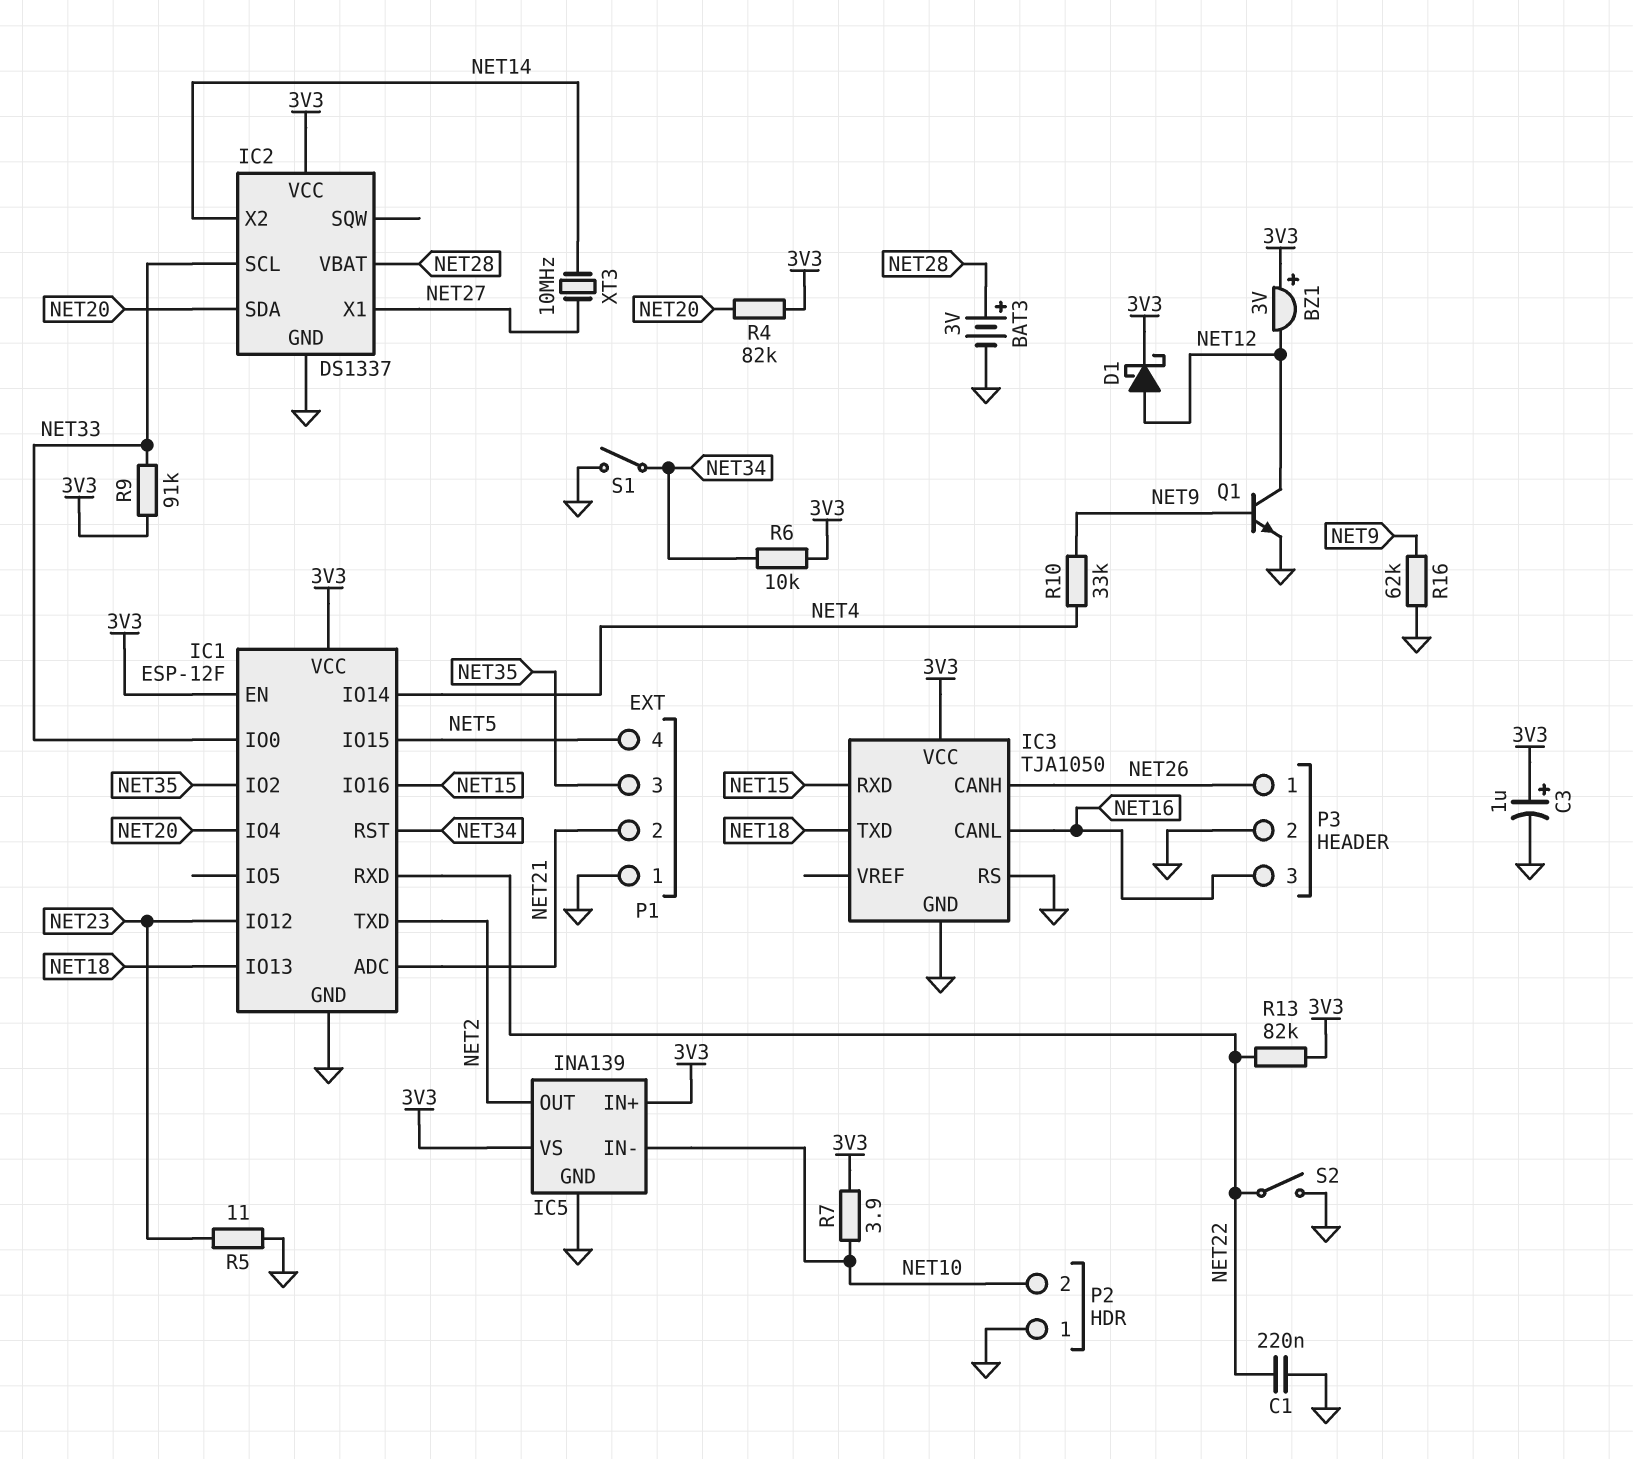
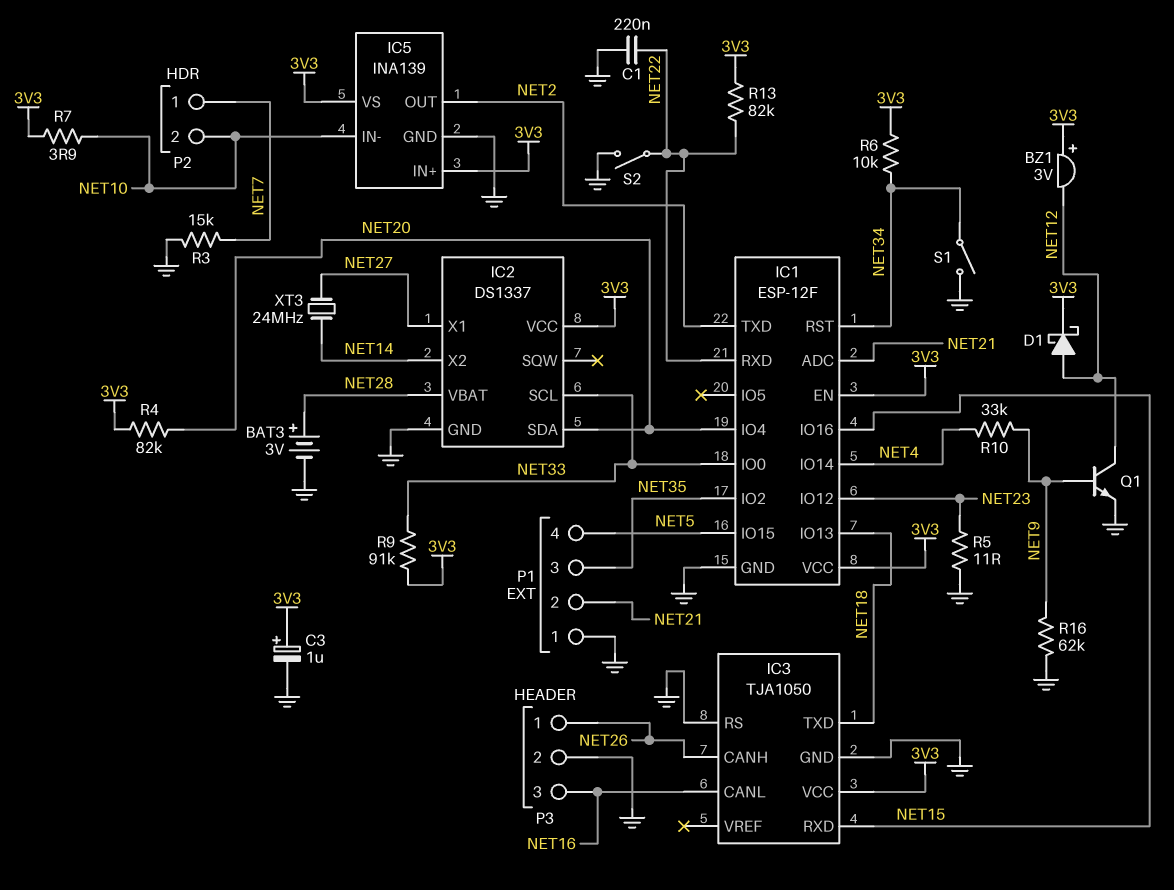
P2 pin 1: GND -> NET7
R3: none -> 15k (GND, NET7)
XT3: 10MHz (NET14, NET27) -> 24MHz (NET14, NET27)

